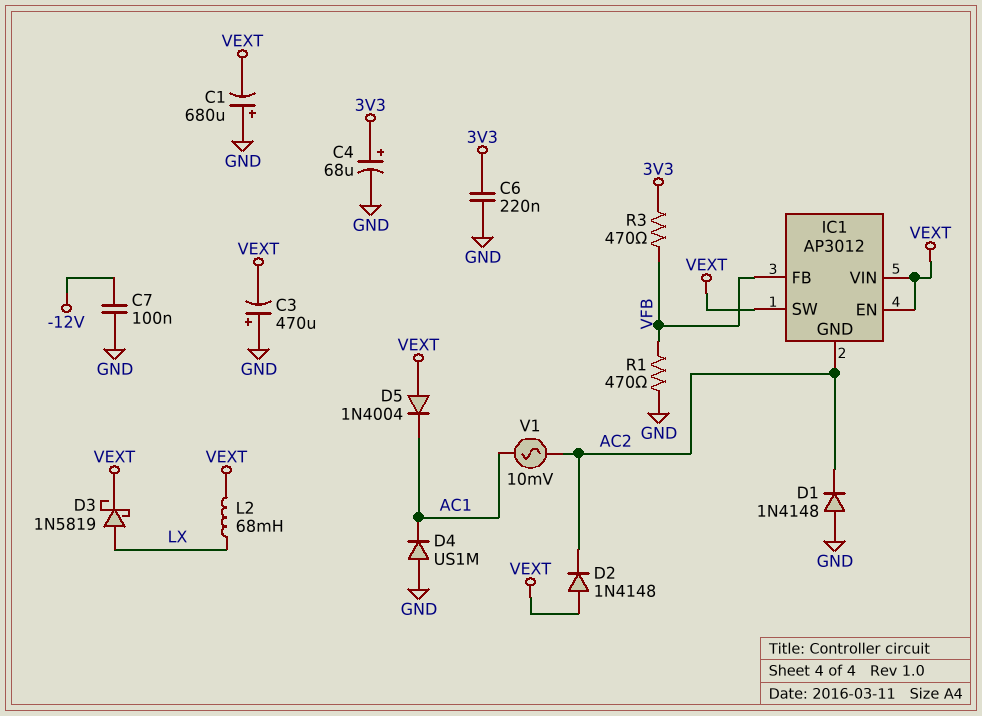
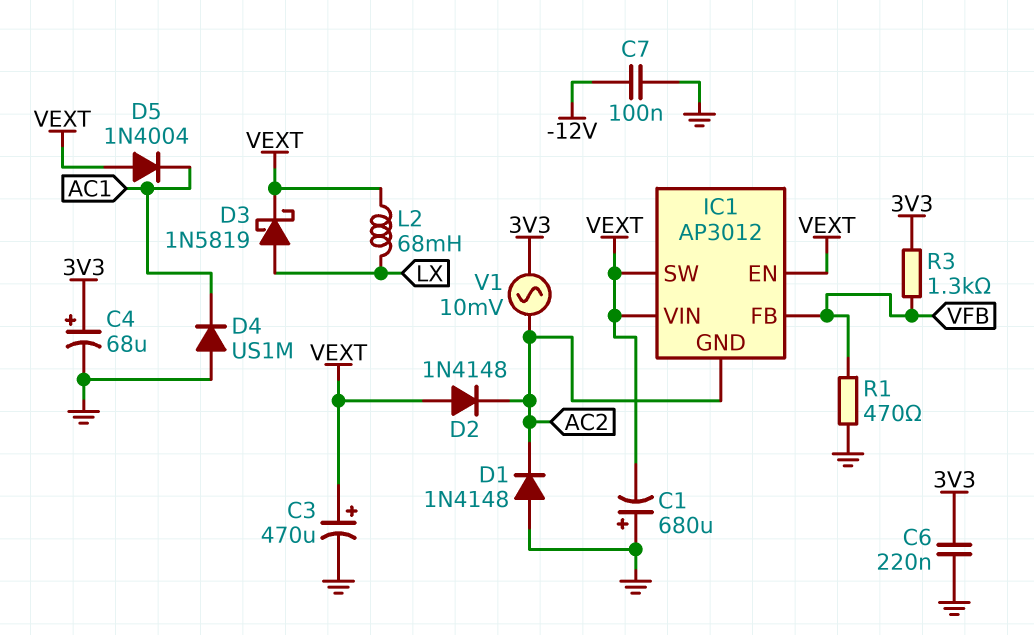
C3: 470uF (plus GND, minus VEXT) -> 470uF (plus VEXT, minus GND)
R3: 470 (3V3, VFB) -> 1.3k (3V3, VFB)
V1: AC 10mV (AC1, AC2) -> AC 10mV (3V3, AC2)

